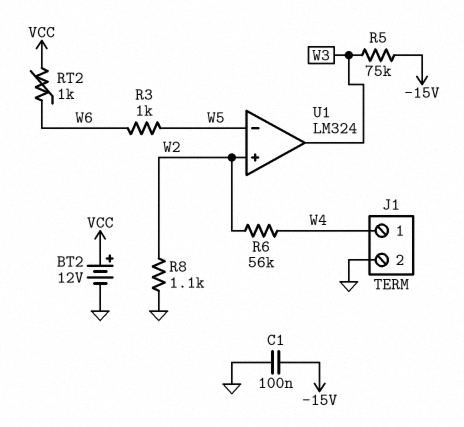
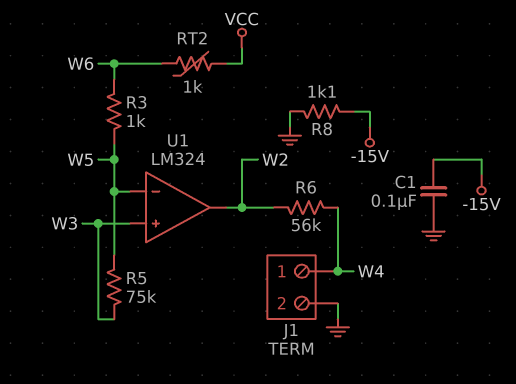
BT2: 12V (plus VCC, minus GND) -> none
R5: 75k (-15V, W3) -> 75k (W3, W5)
R8: 1.1k (GND, W2) -> 1.1k (-15V, GND)
U1 pin in+: W2 -> W3
U1 pin out: W3 -> W2

